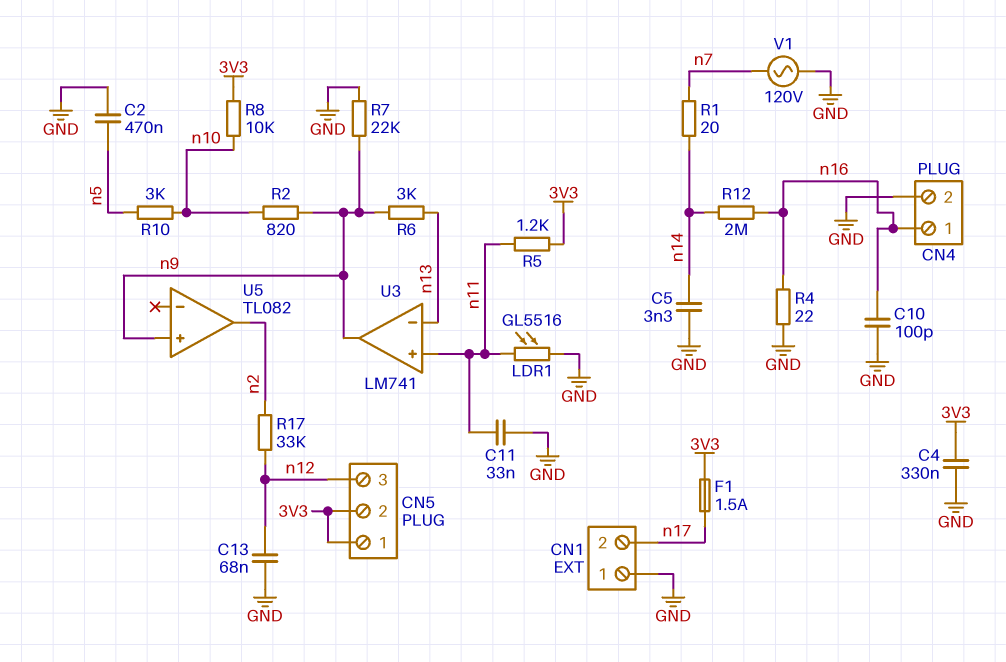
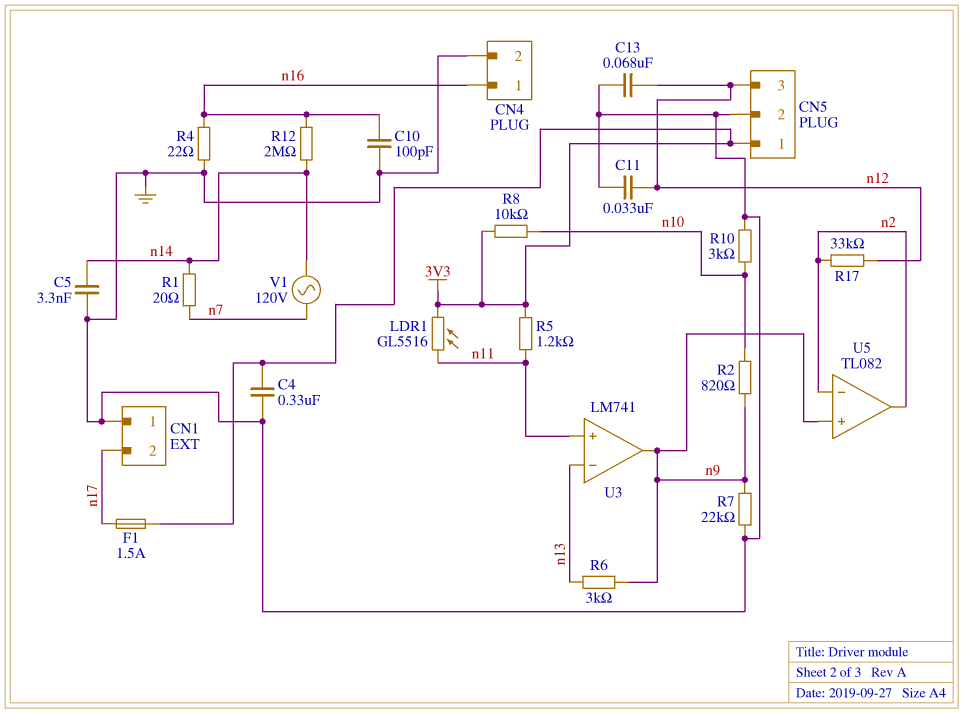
C2: 470nF (GND, n5) -> none
C11: 33nF (GND, n11) -> 33nF (GND, n12)
CN5 pin 2: 3V3 -> GND
LDR1: GL5516 (GND, n11) -> GL5516 (3V3, n11)
R10: 3k (n5, n10) -> 3k (GND, n10)
U5 pin in-: none -> n2
V1: AC 120V (GND, n7) -> AC 120V (n7, n14)

